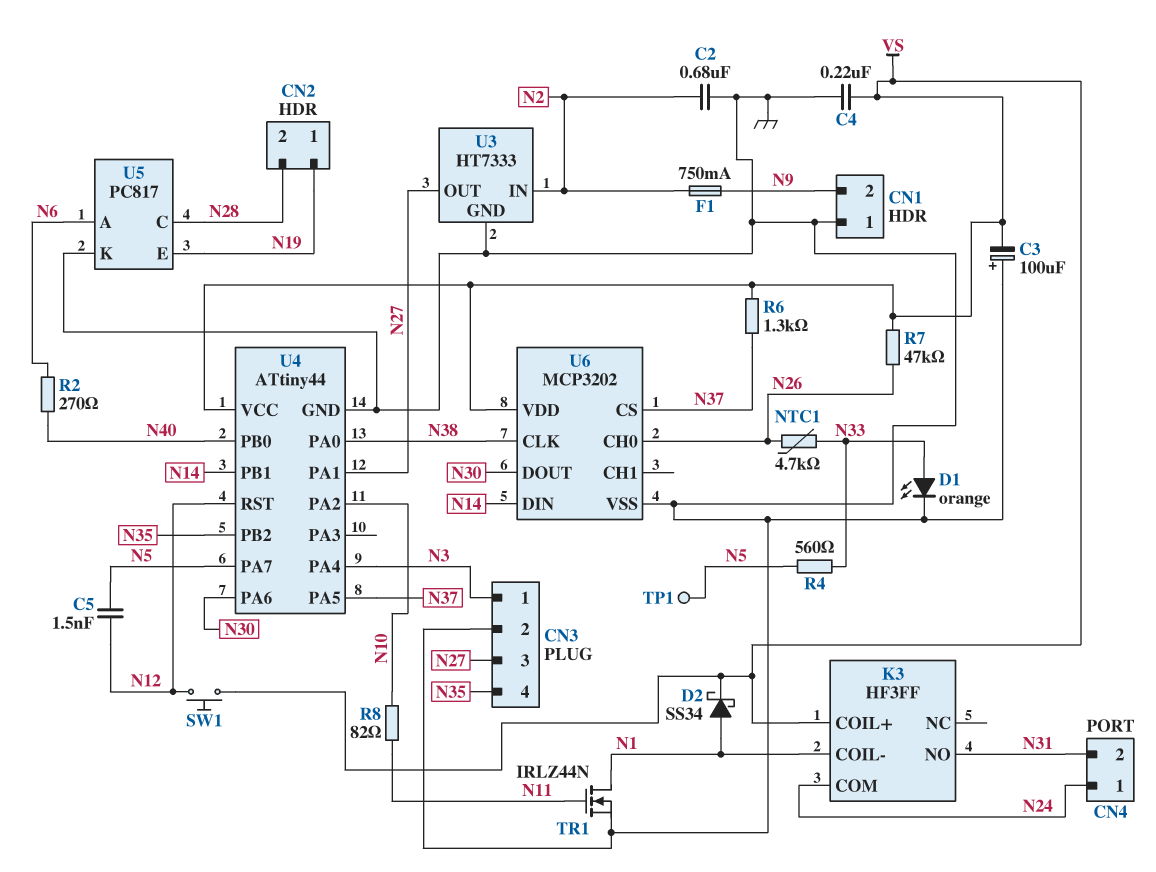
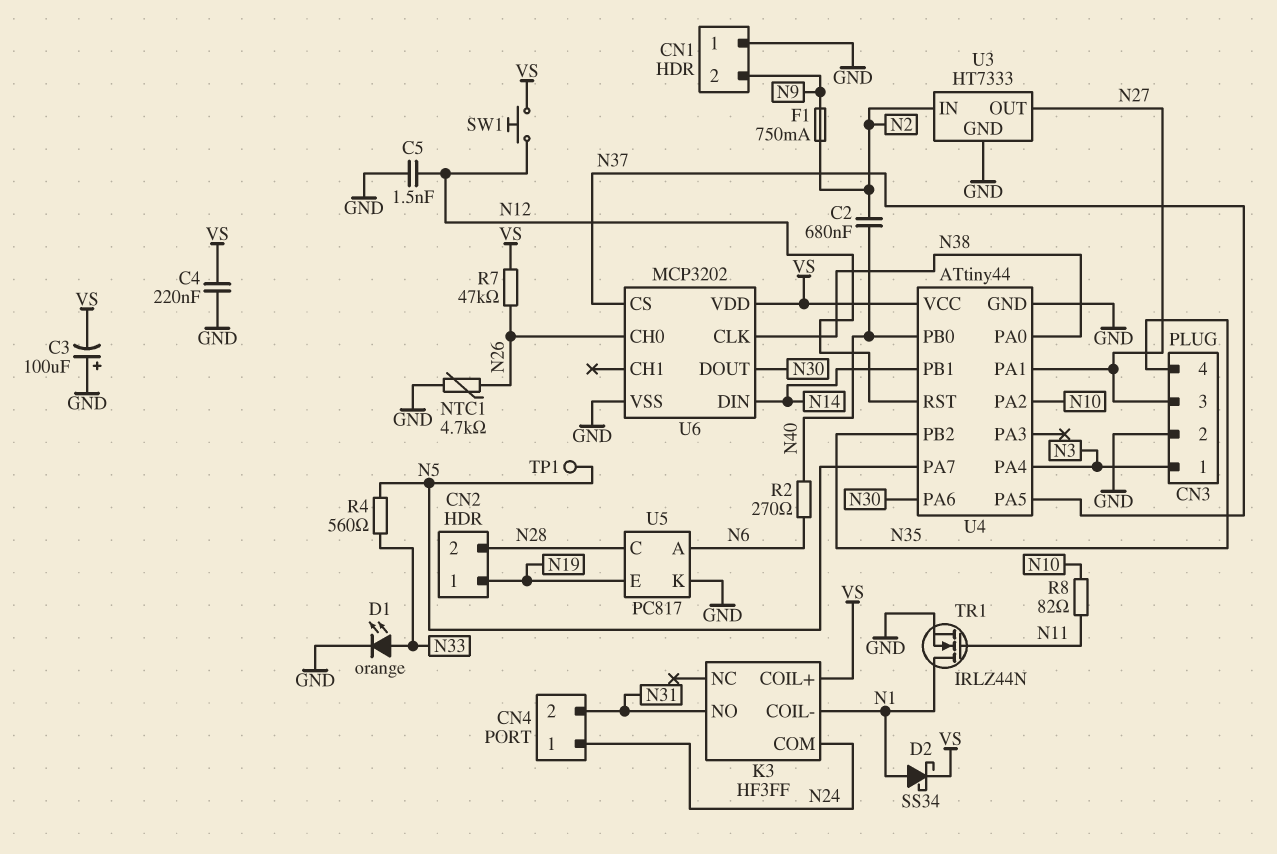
C2: 680nF (GND, N2) -> 680nF (N2, N40)
C5: 1.5nF (N5, N12) -> 1.5nF (GND, N12)
NTC1: 4.7k (N26, N33) -> 4.7k (GND, N26)
R6: 1.3k (N37, VS) -> none

